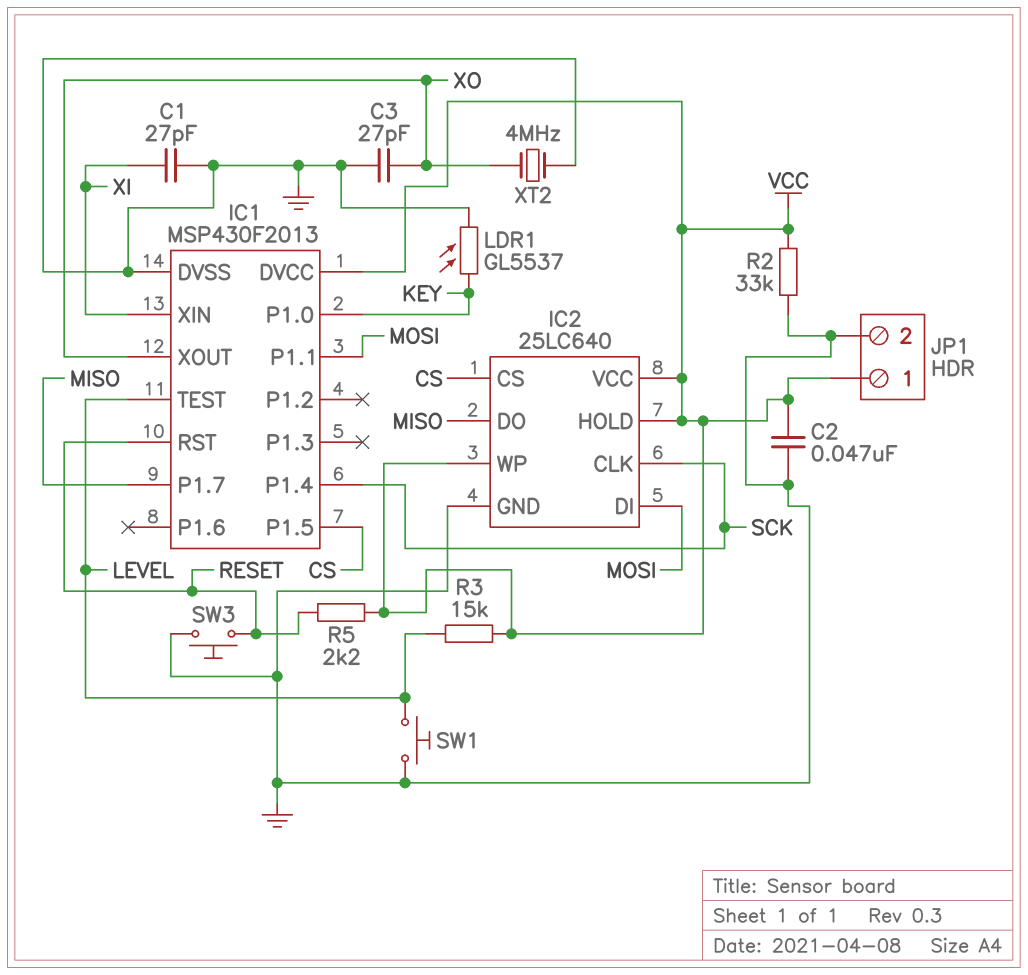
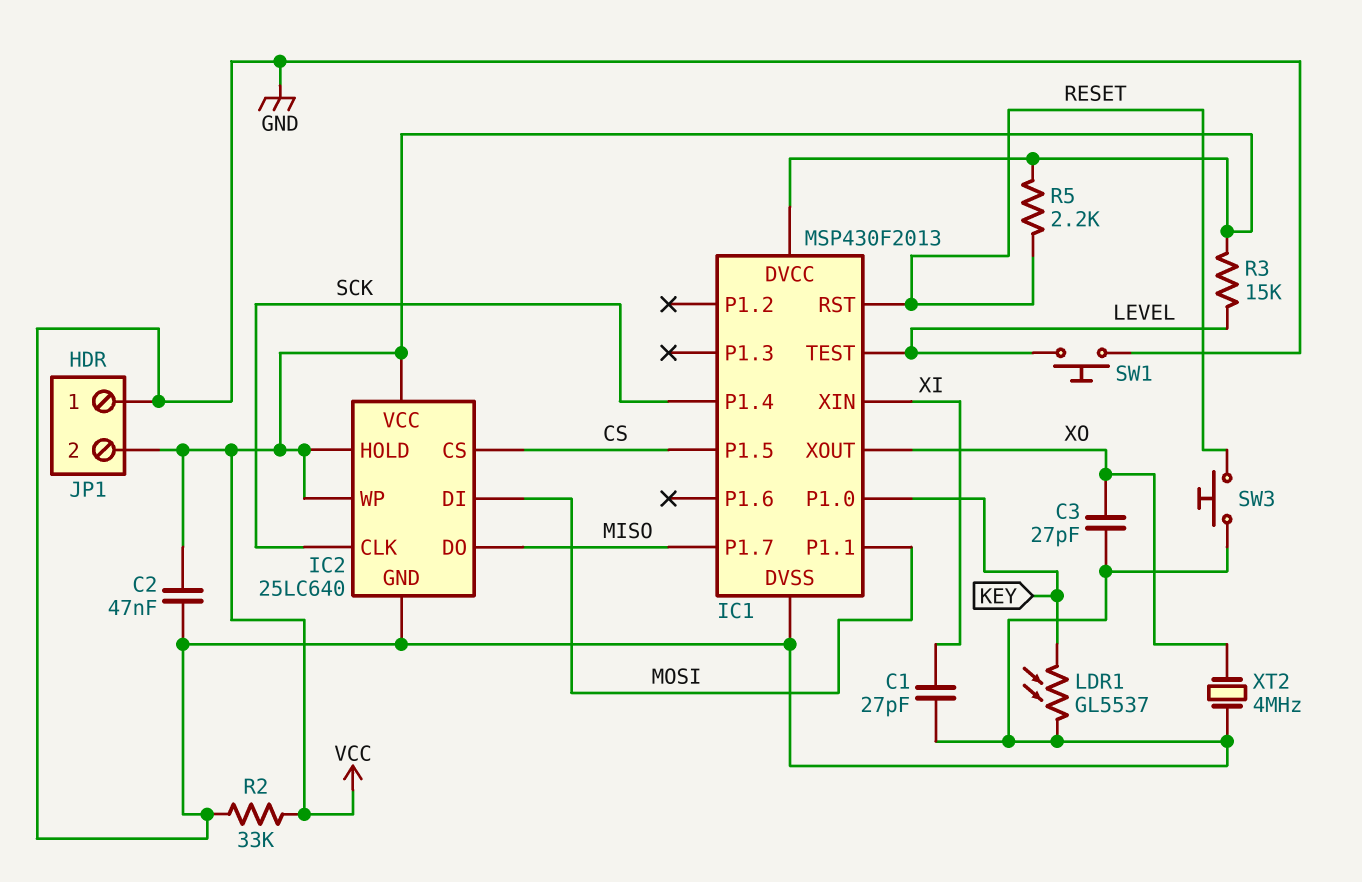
JP1 pin 1: VCC -> GND
JP1 pin 2: GND -> VCC

